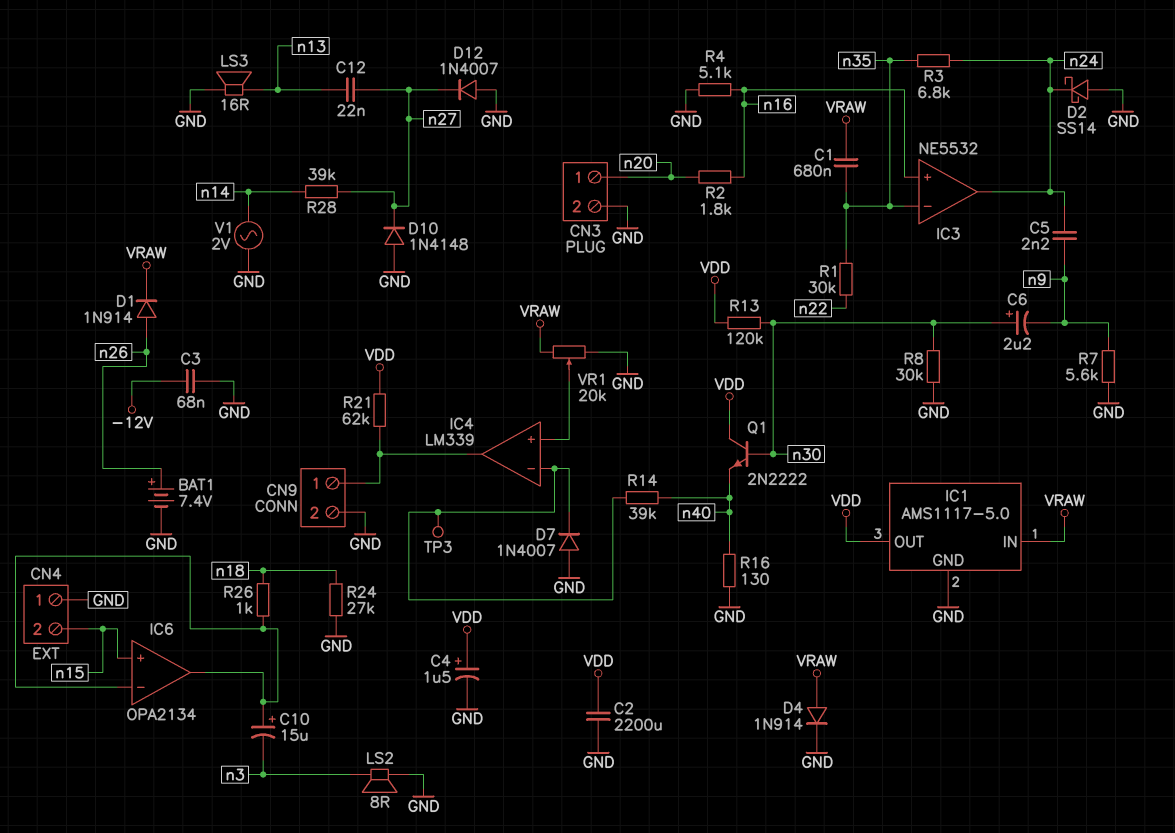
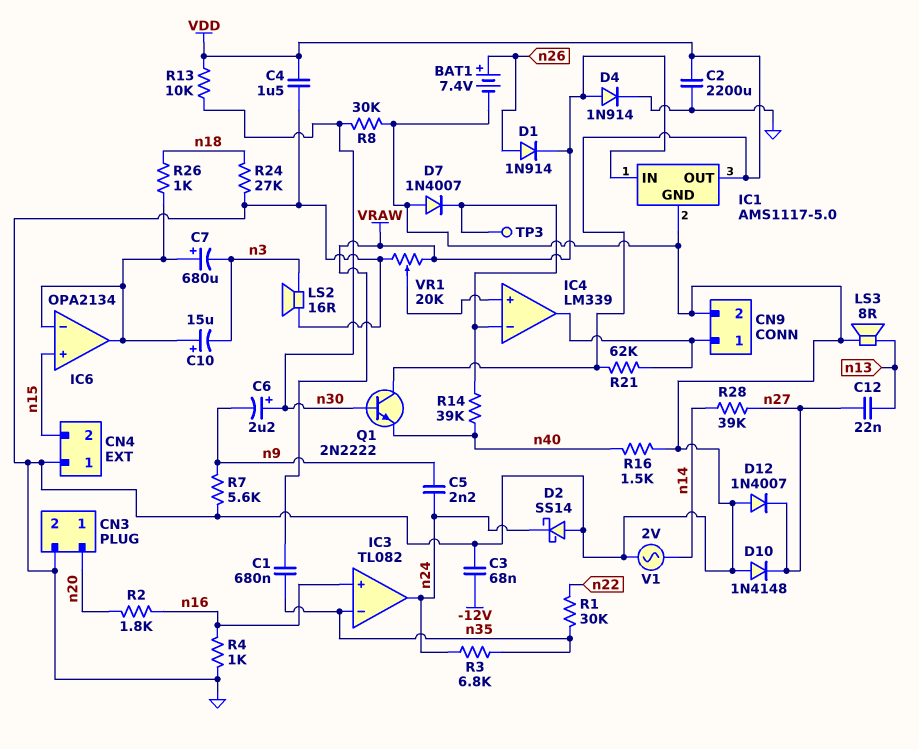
C4: 1.5uF (plus VDD, minus GND) -> 1.5uF (GND, VDD)
C7: none -> 680uF (plus IC6/in-, minus n3)
IC3: NE5532 -> TL082
LS2: speaker 8R (GND, n3) -> speaker 16R (GND, n3)
LS3: speaker 16R (GND, n13) -> speaker 8R (GND, n13)
R4: 5.1k (GND, n16) -> 1k (GND, n16)
R13: 120k (VDD, n30) -> 10k (VDD, n30)
R16: 130 (GND, n40) -> 1.5k (GND, n40)

